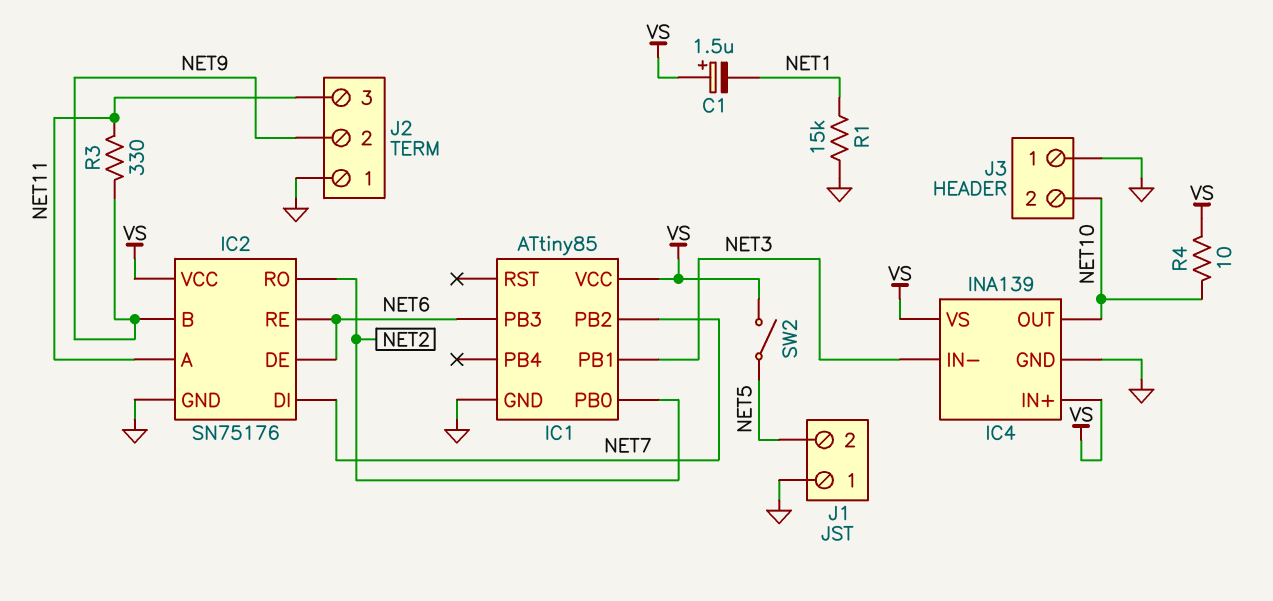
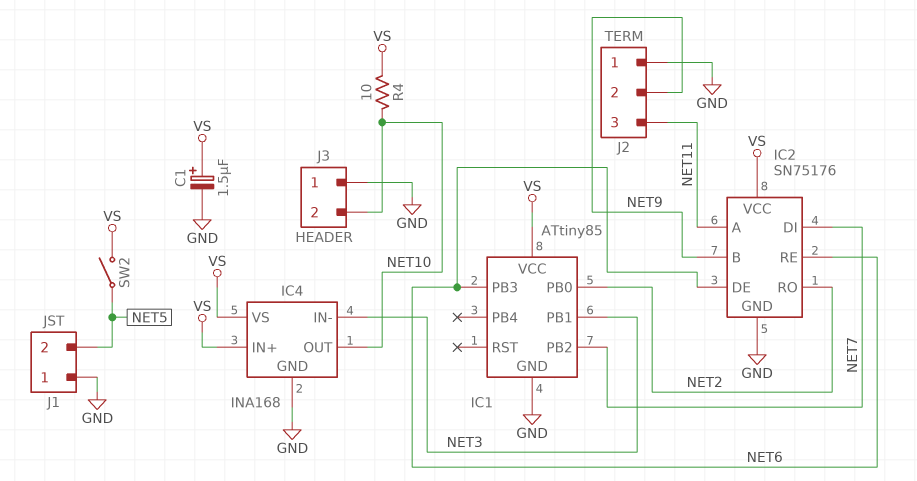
C1: 1.5uF (plus VS, minus NET1) -> 1.5uF (plus VS, minus GND)
IC4: INA139 -> INA168
R1: 15k (GND, NET1) -> none
R3: 330 (NET9, NET11) -> none

